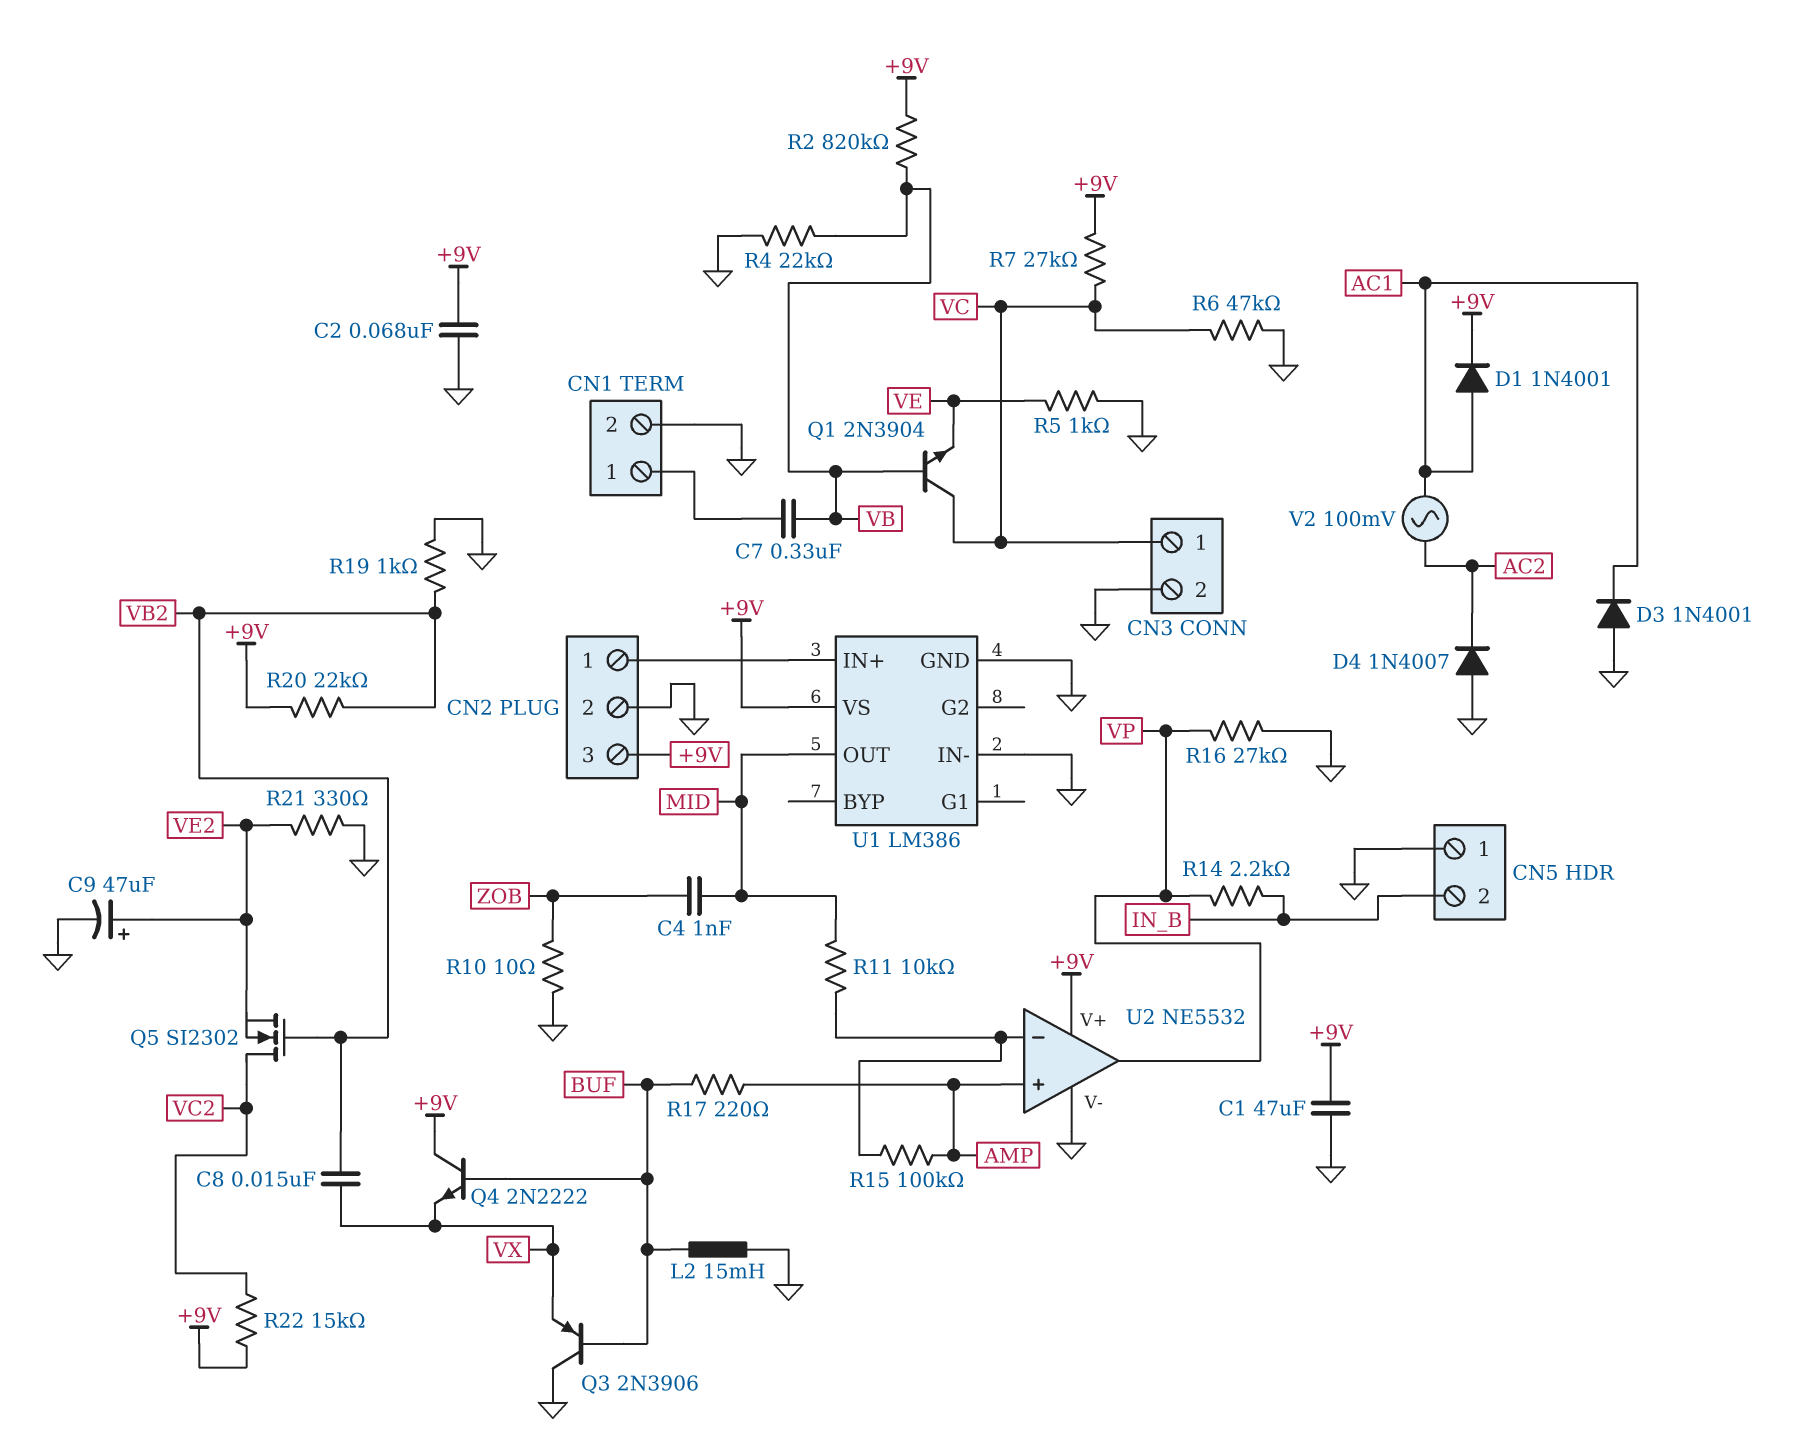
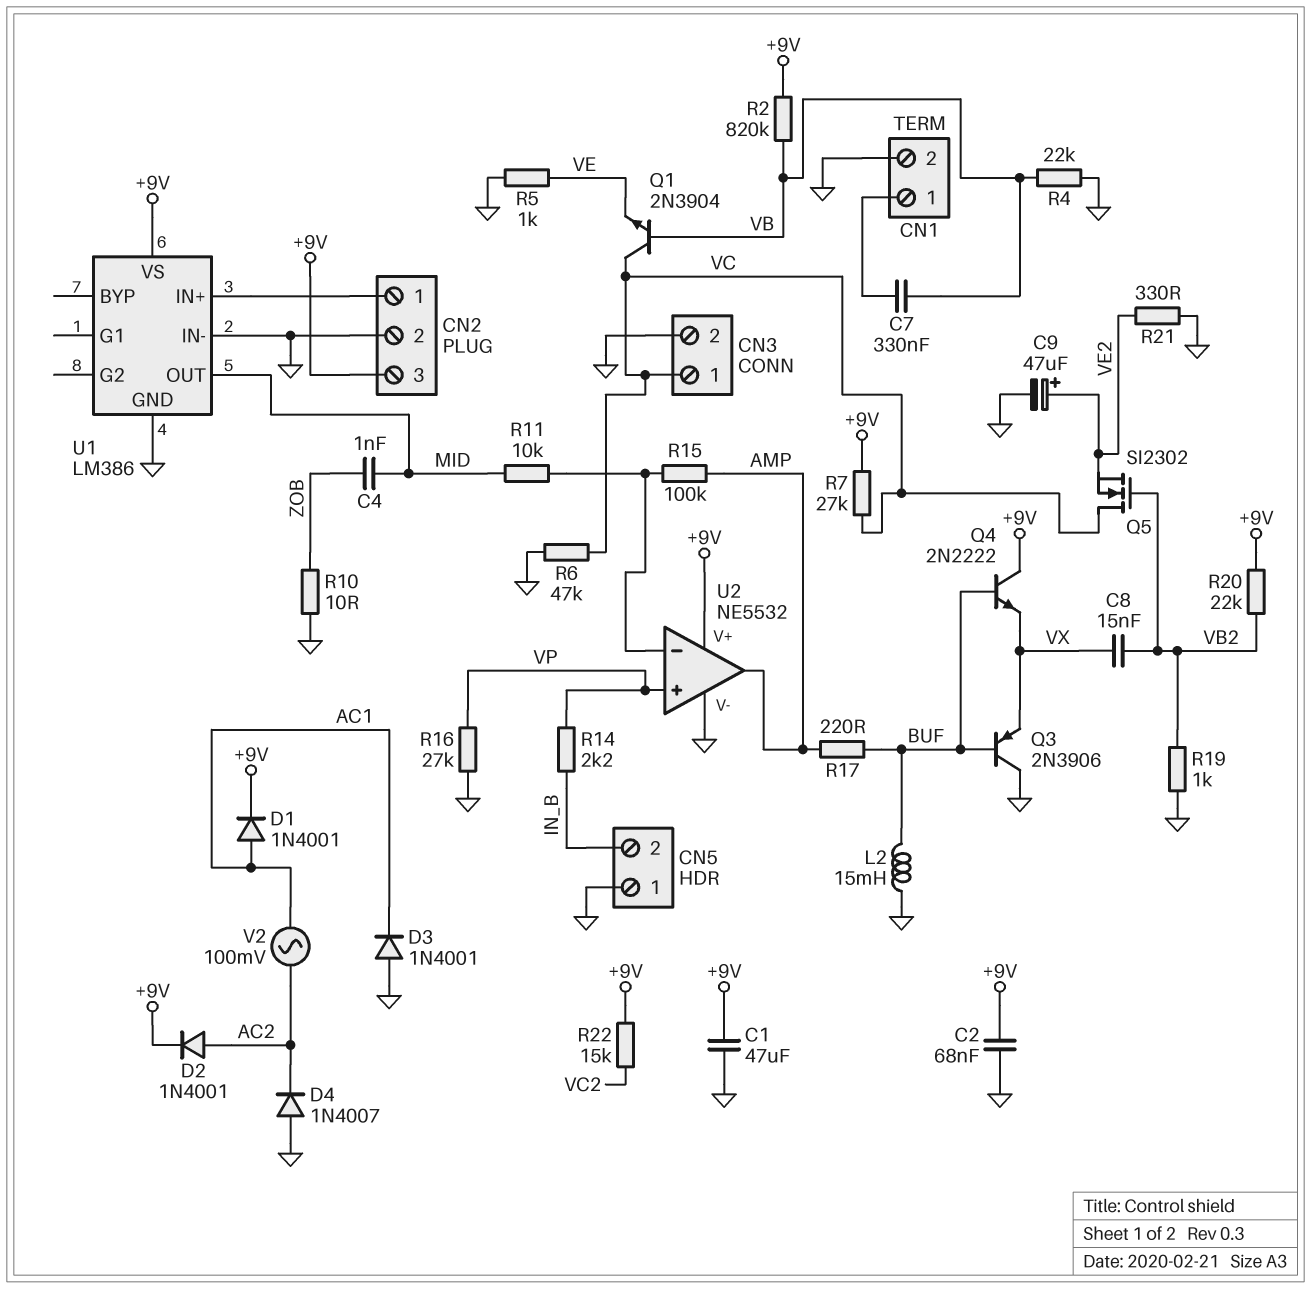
D2: none -> diode 1N4001 (A AC2, K +9V)
Q5: NMOS SI2302 (G VB2, D VC2, S VE2) -> NMOS SI2302 (G VB2, D VC, S VE2)
U2 pin in+: AMP -> VP
U2 pin out: VP -> AMP

